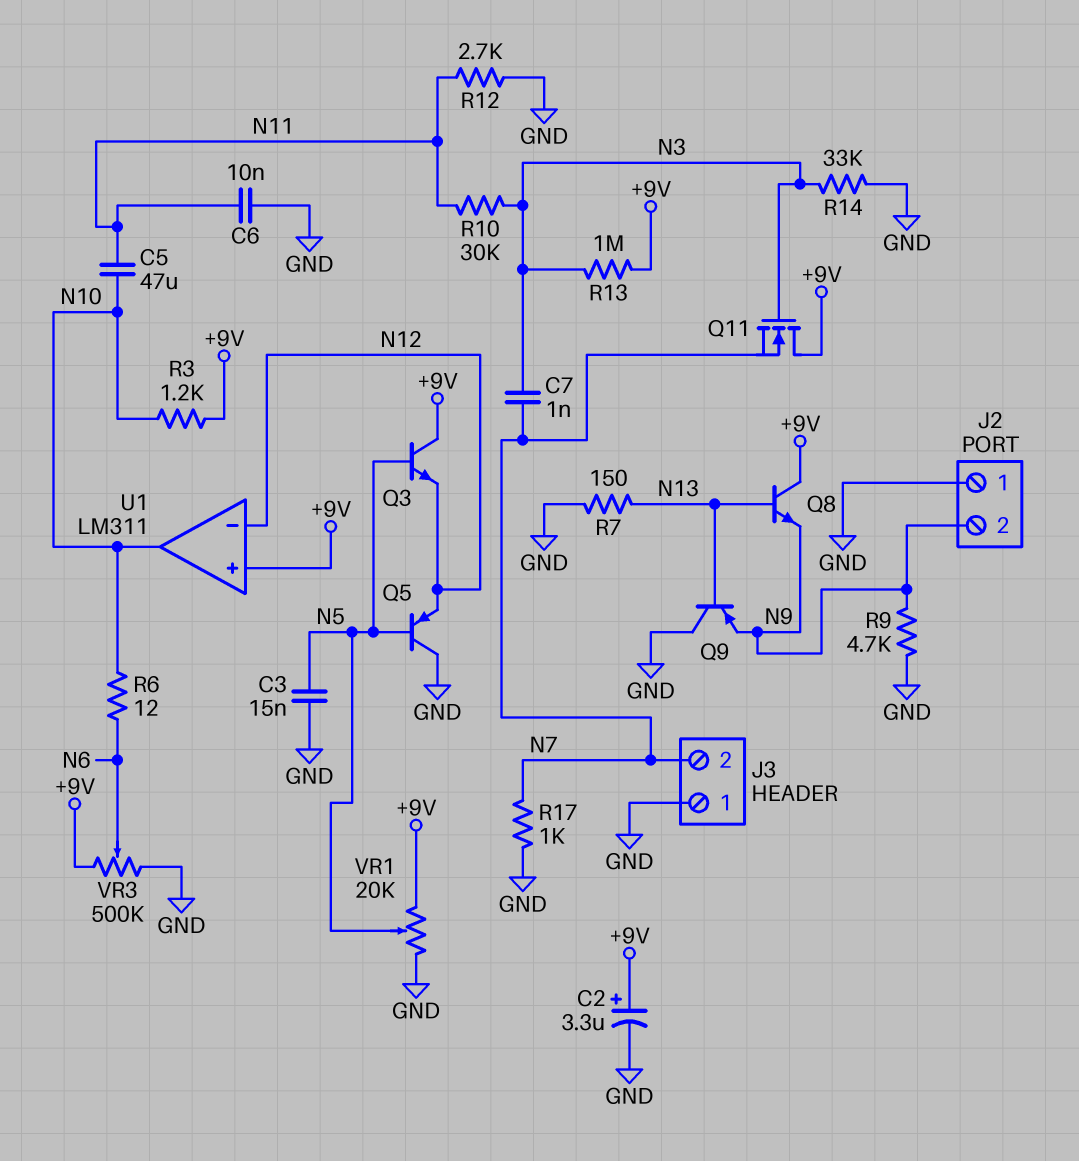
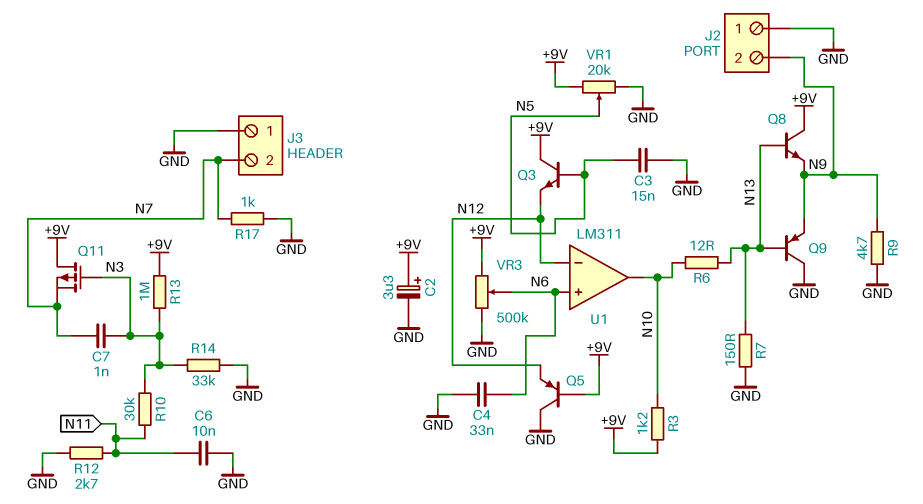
C4: none -> 33nF (GND, N6)
C5: 47uF (N10, N11) -> none
Q5: PNP (B N5, C GND, E N12) -> PNP (B +9V, C GND, E N12)
Q11: NMOS (G N3, D +9V, S N7) -> PMOS (G N3, D +9V, S N7)
R6: 12 (N6, N10) -> 12 (N10, N13)
U1 pin in+: +9V -> N6

